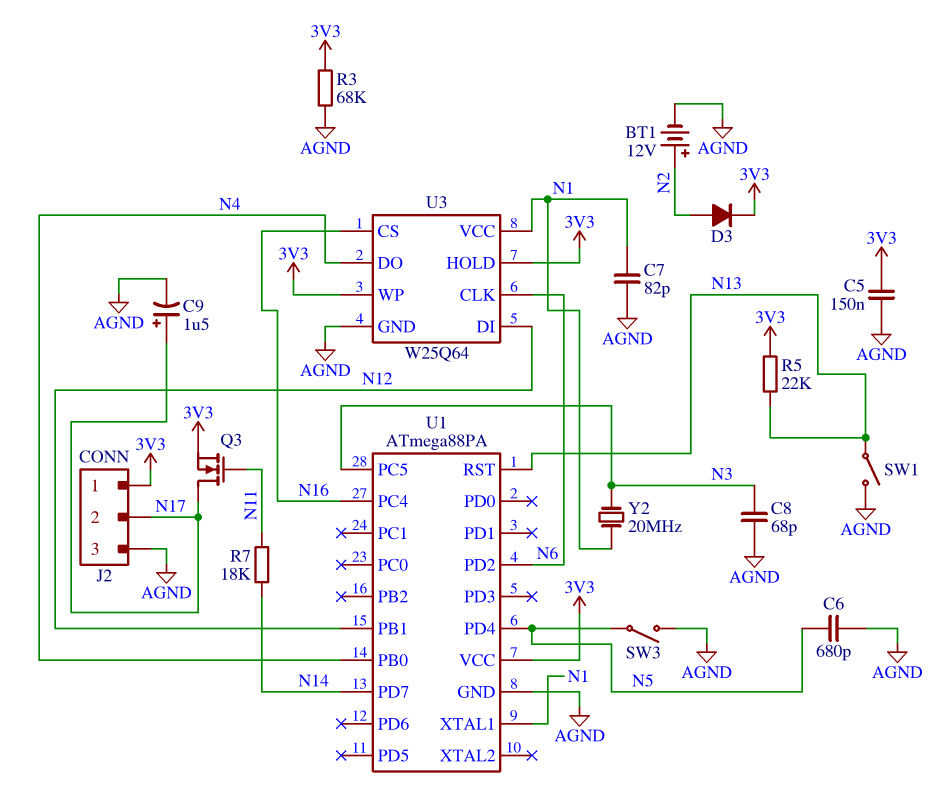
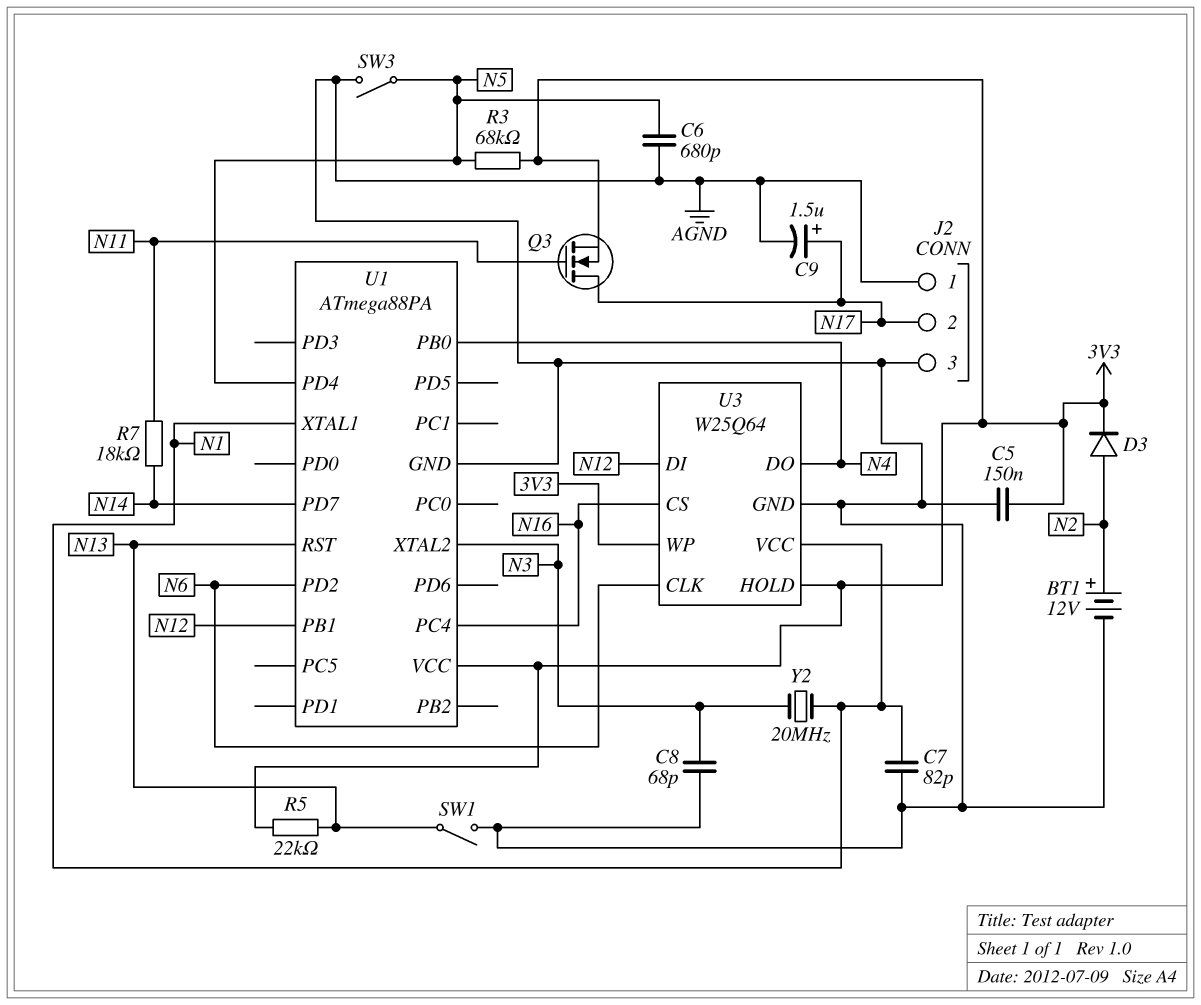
J2 pin 1: 3V3 -> AGND
R3: 68k (3V3, AGND) -> 68k (3V3, N5)
U1 pin PC5: N3 -> none
U1 pin XTAL2: none -> N3

